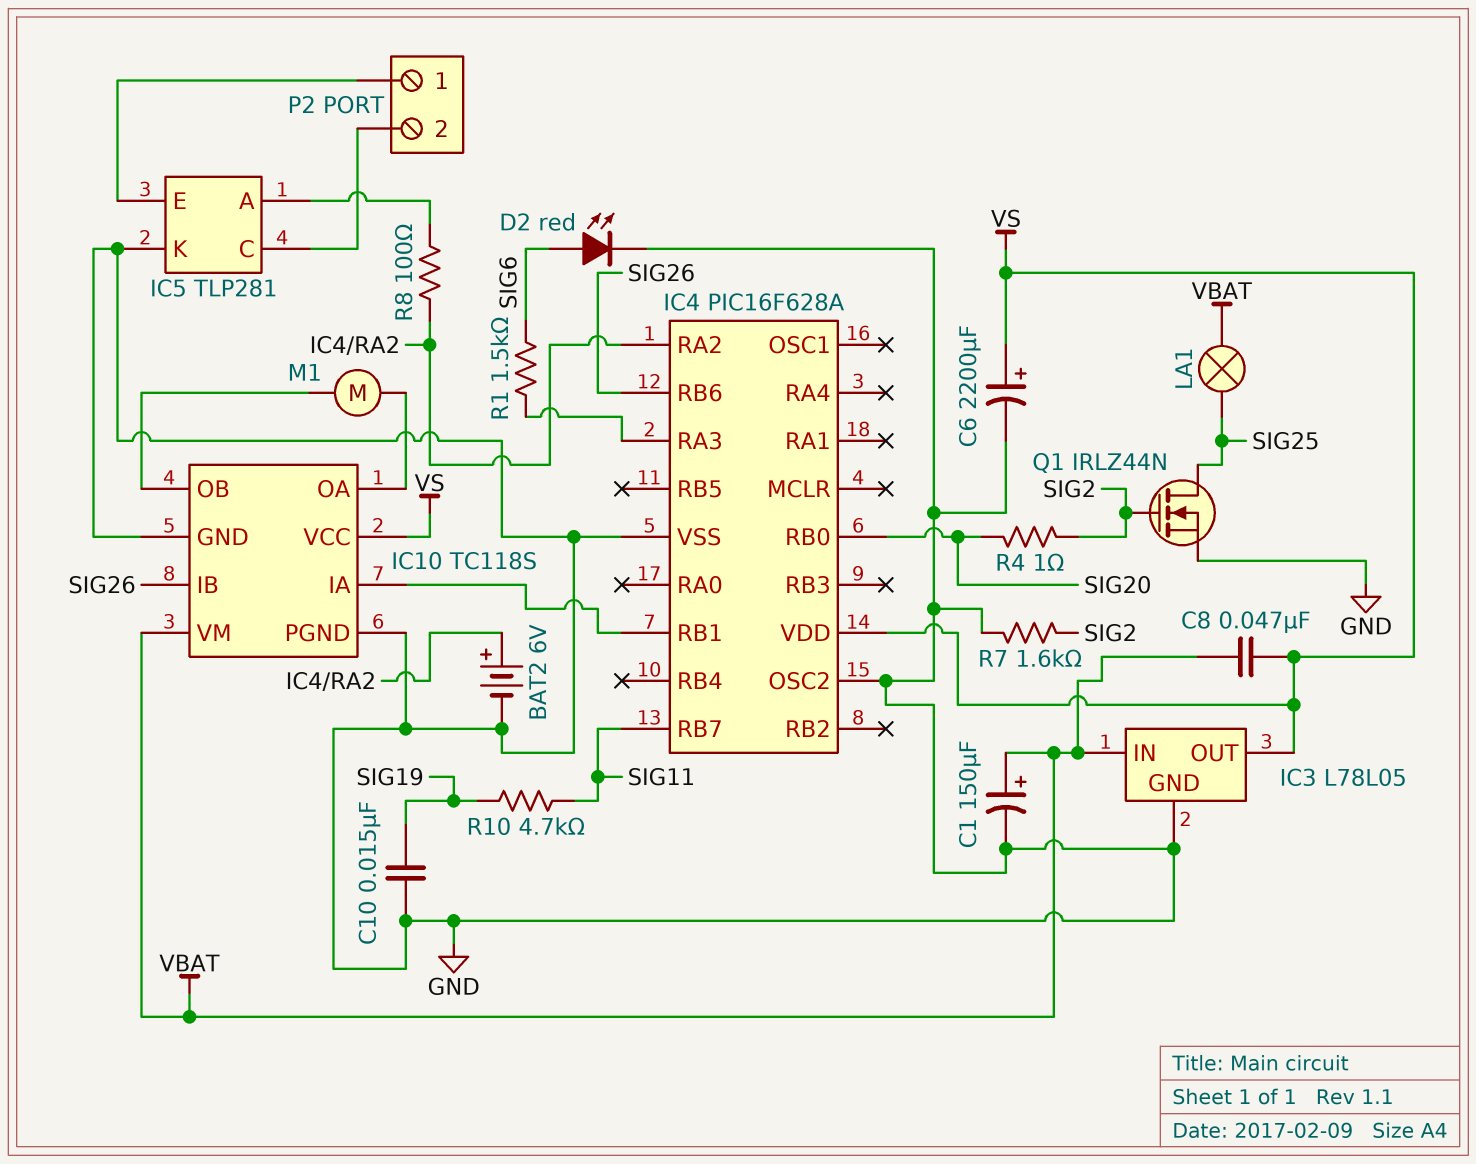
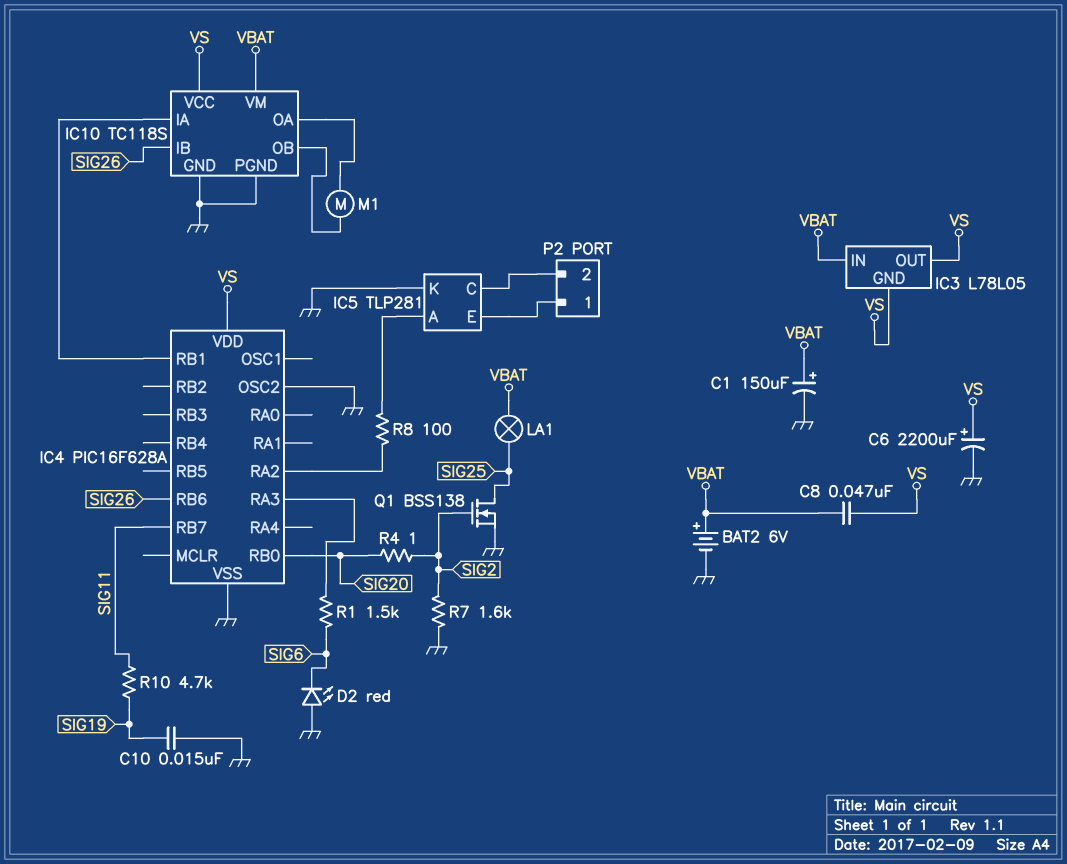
BAT2: 6V (plus IC4/RA2, minus GND) -> 6V (plus VBAT, minus GND)
D2: LED red (A SIG6, K GND) -> LED red (A GND, K SIG6)
IC3 pin GND: GND -> VS
Q1: NMOS IRLZ44N (G SIG2, D SIG25, S GND) -> NMOS BSS138 (G SIG2, D SIG25, S GND)

